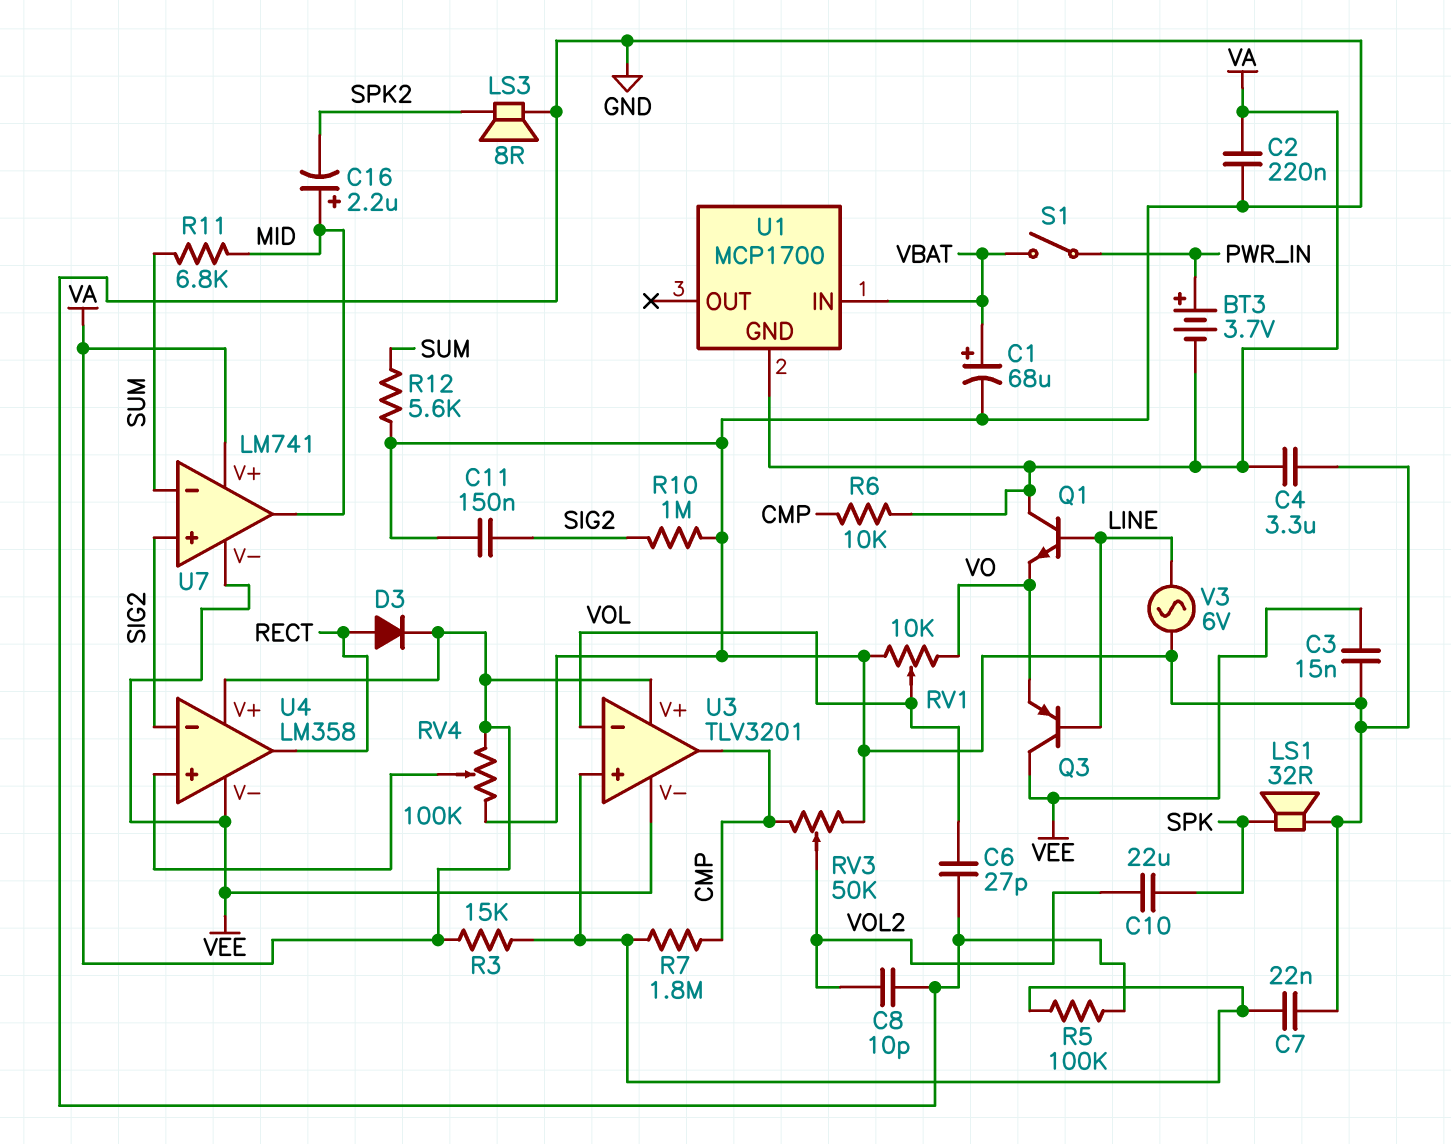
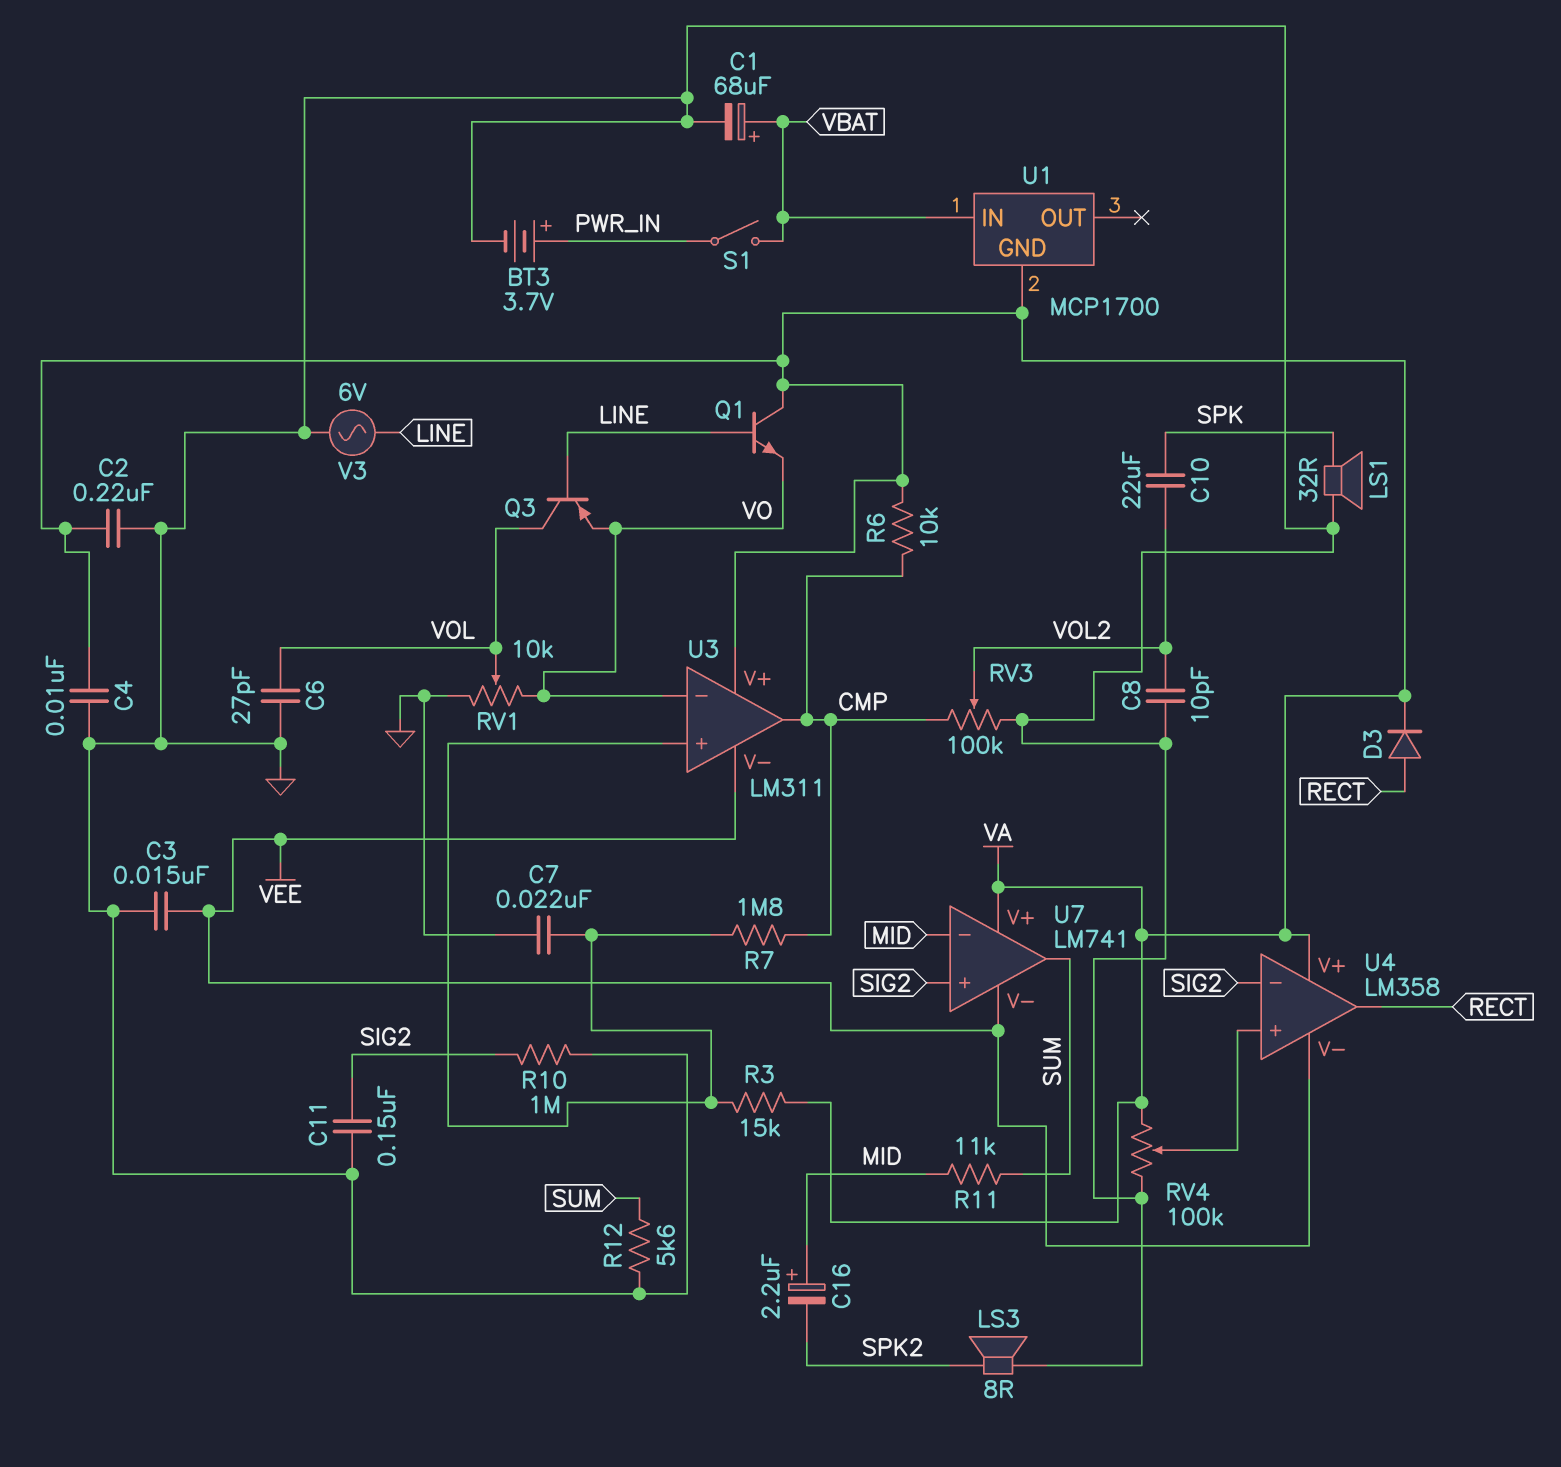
BT3: 3.7V (plus PWR_IN, minus VA) -> 3.7V (plus PWR_IN, minus GND)
C4: 3.3uF (GND, VA) -> 10nF (GND, VA)
Q3: PNP (B LINE, C VEE, E VO) -> PNP (B LINE, C VOL, E VO)
R5: 100k (GND, U3/in+) -> none
R11: 6.8k (MID, SUM) -> 11k (MID, SUM)
RV3: 50k (CMP, GND, wiper VOL2) -> 100k (CMP, GND, wiper VOL2)
U3: TLV3201 -> LM311
U3 pin in-: VOL -> VO
U7 pin in-: SUM -> MID
U7 pin out: MID -> SUM

